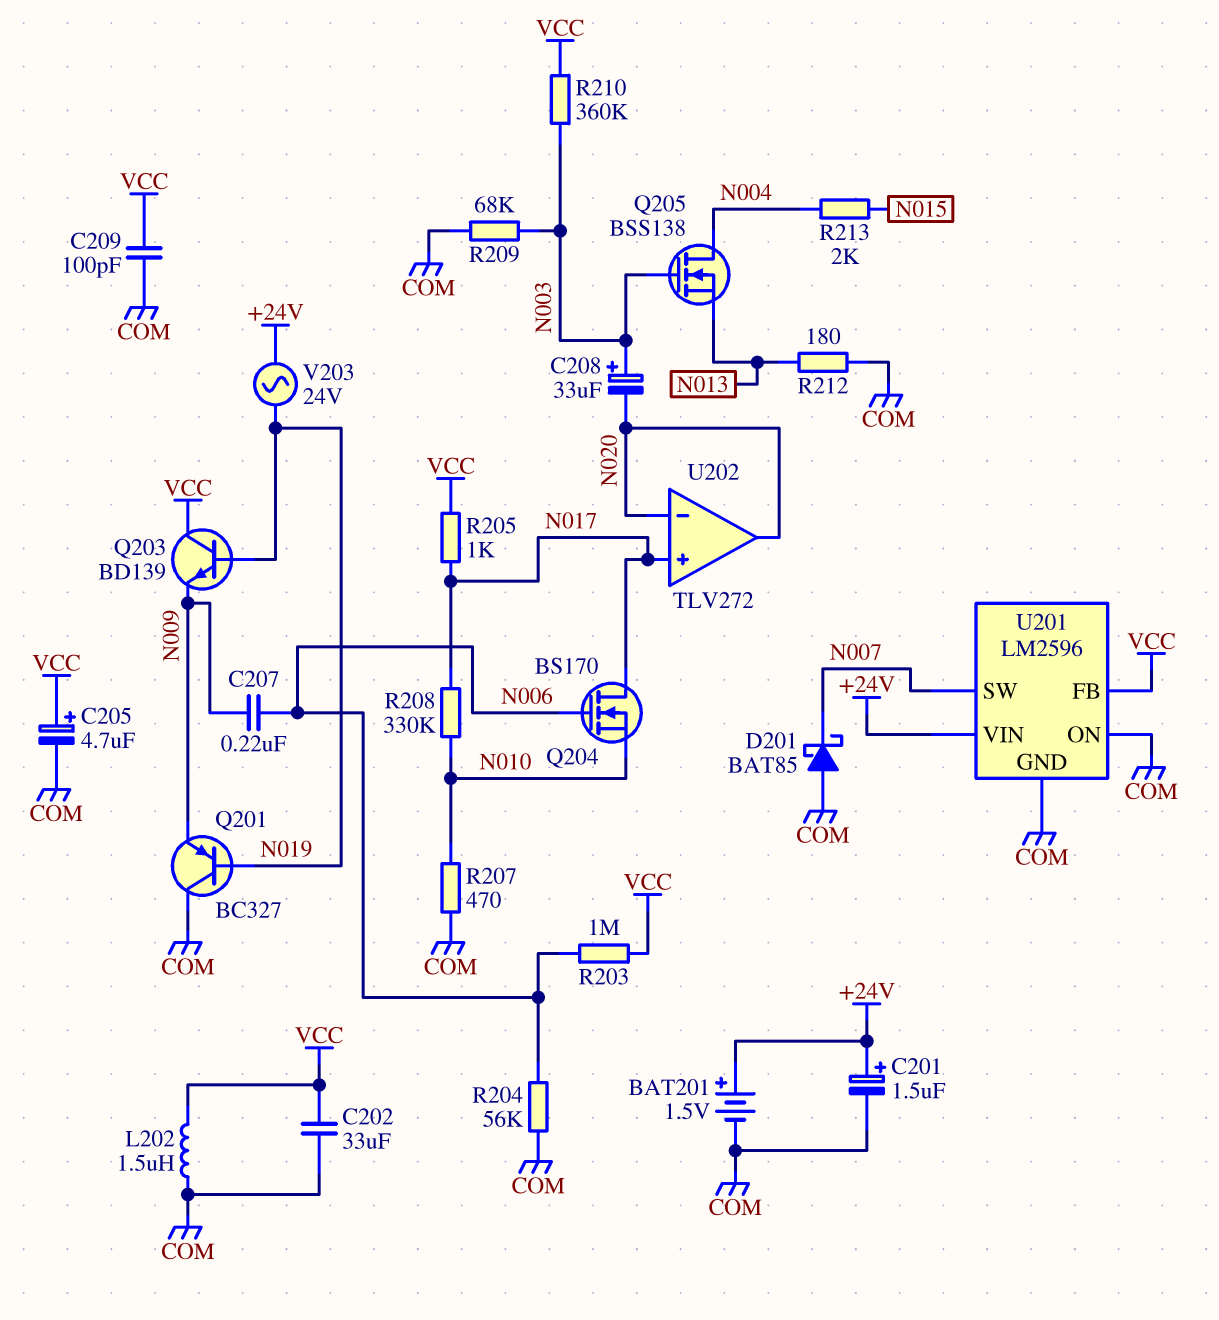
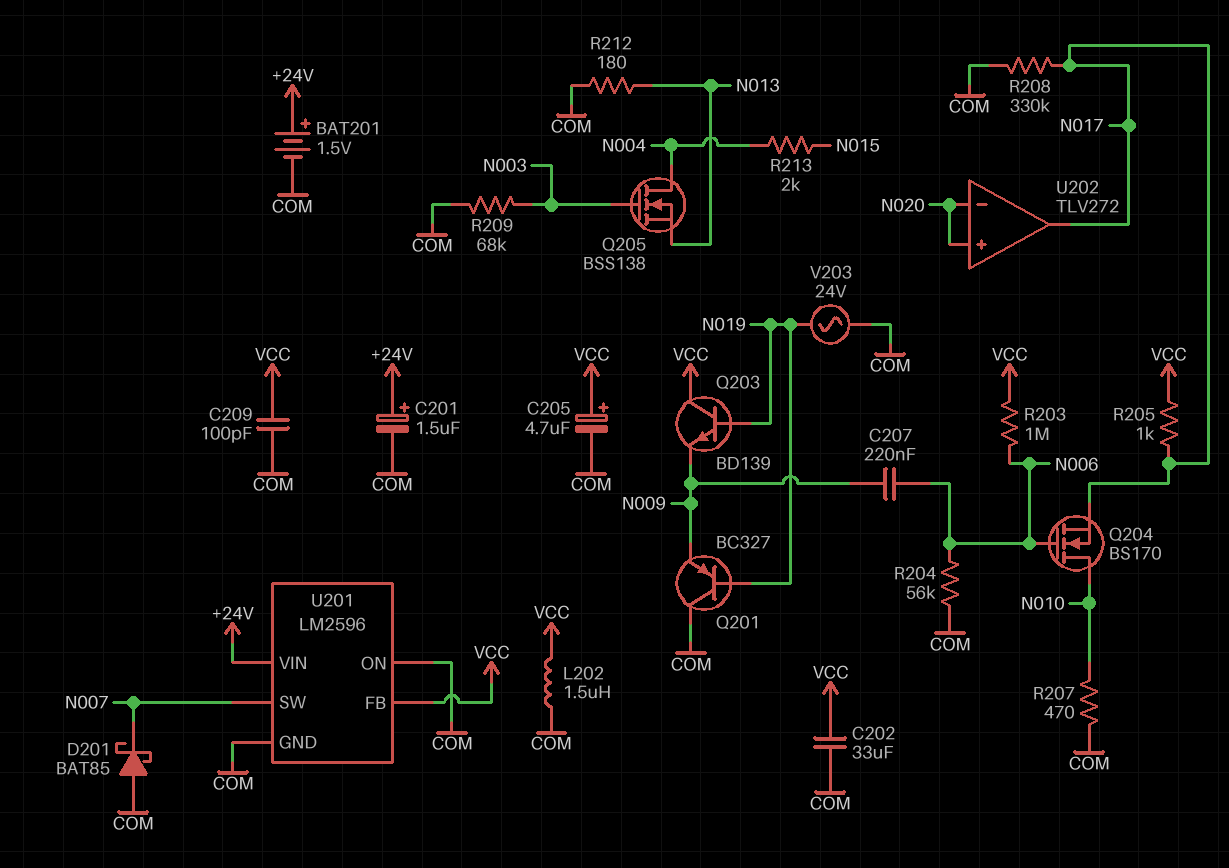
C208: 33uF (plus N003, minus N020) -> none
Q204: NMOS BS170 (G N006, D N017, S N010) -> NMOS BS170 (G N006, D N010, S N017)
R208: 330k (N010, N017) -> 330k (COM, N017)
R210: 360k (N003, VCC) -> none
U202 pin in+: N017 -> N020
U202 pin out: N020 -> N017
V203: AC 24V (+24V, N019) -> AC 24V (COM, N019)

